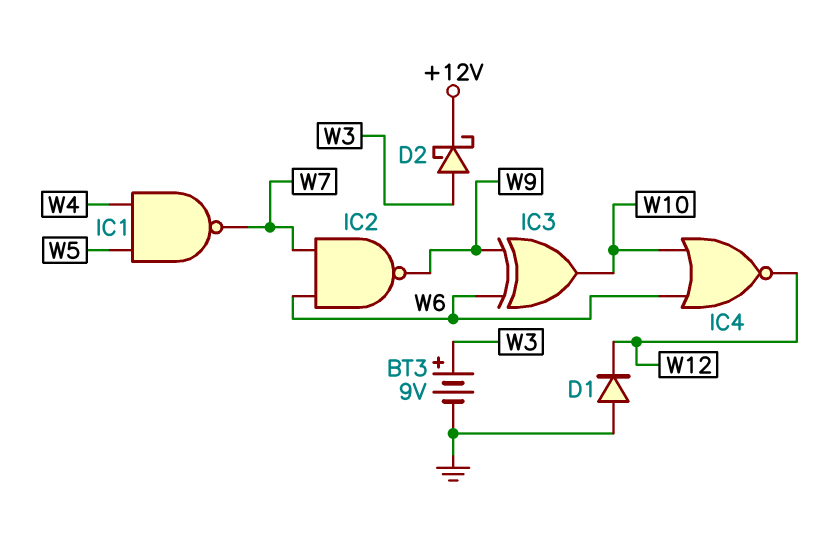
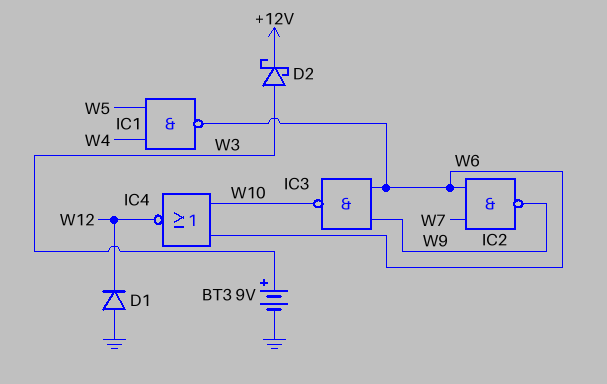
IC1: NAND (in W4, in W5, out W7) -> NAND (in W4, in W5, out W6)
IC3: XOR (in W6, in W9, out W10) -> NAND (in W6, in W9, out W10)

